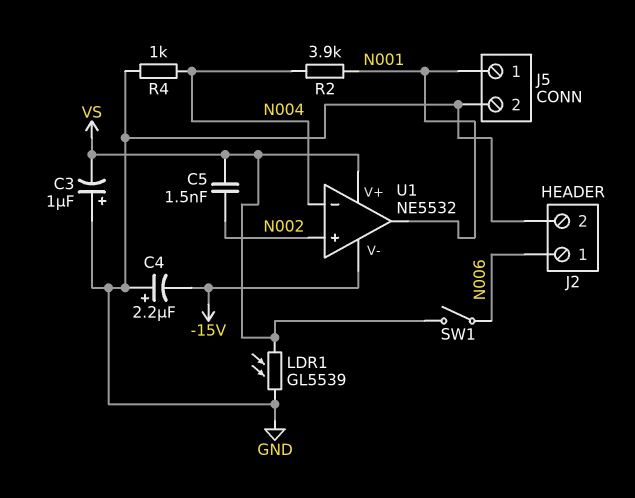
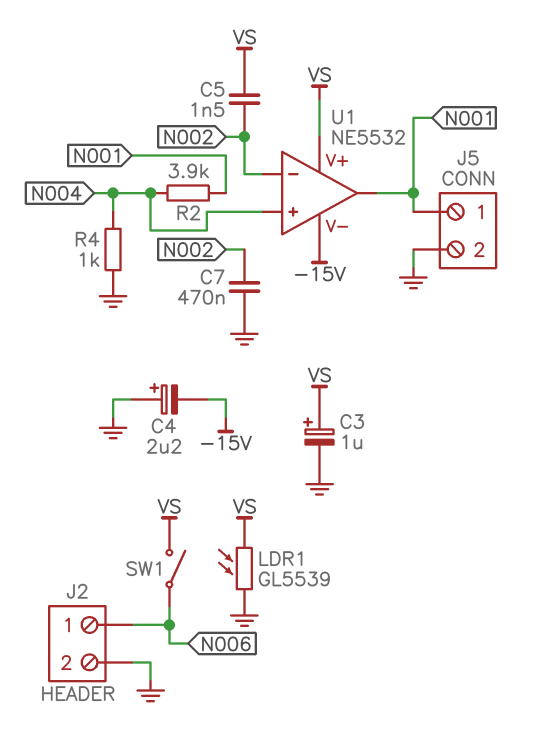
C3: 1uF (plus GND, minus VS) -> 1uF (plus VS, minus GND)
C7: none -> 470nF (GND, N002)
U1 pin in+: N002 -> N004
U1 pin in-: N004 -> N002

